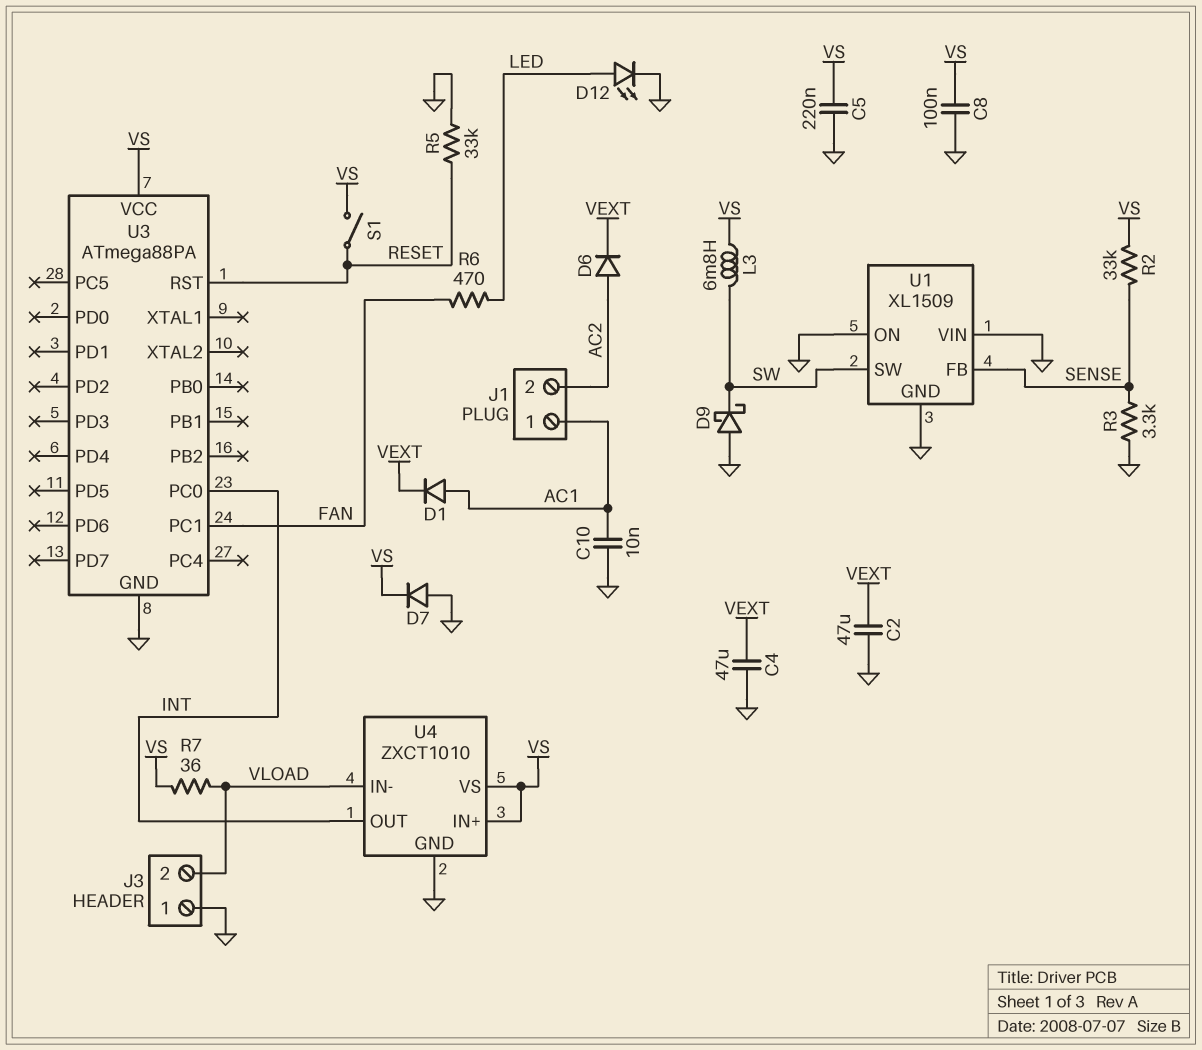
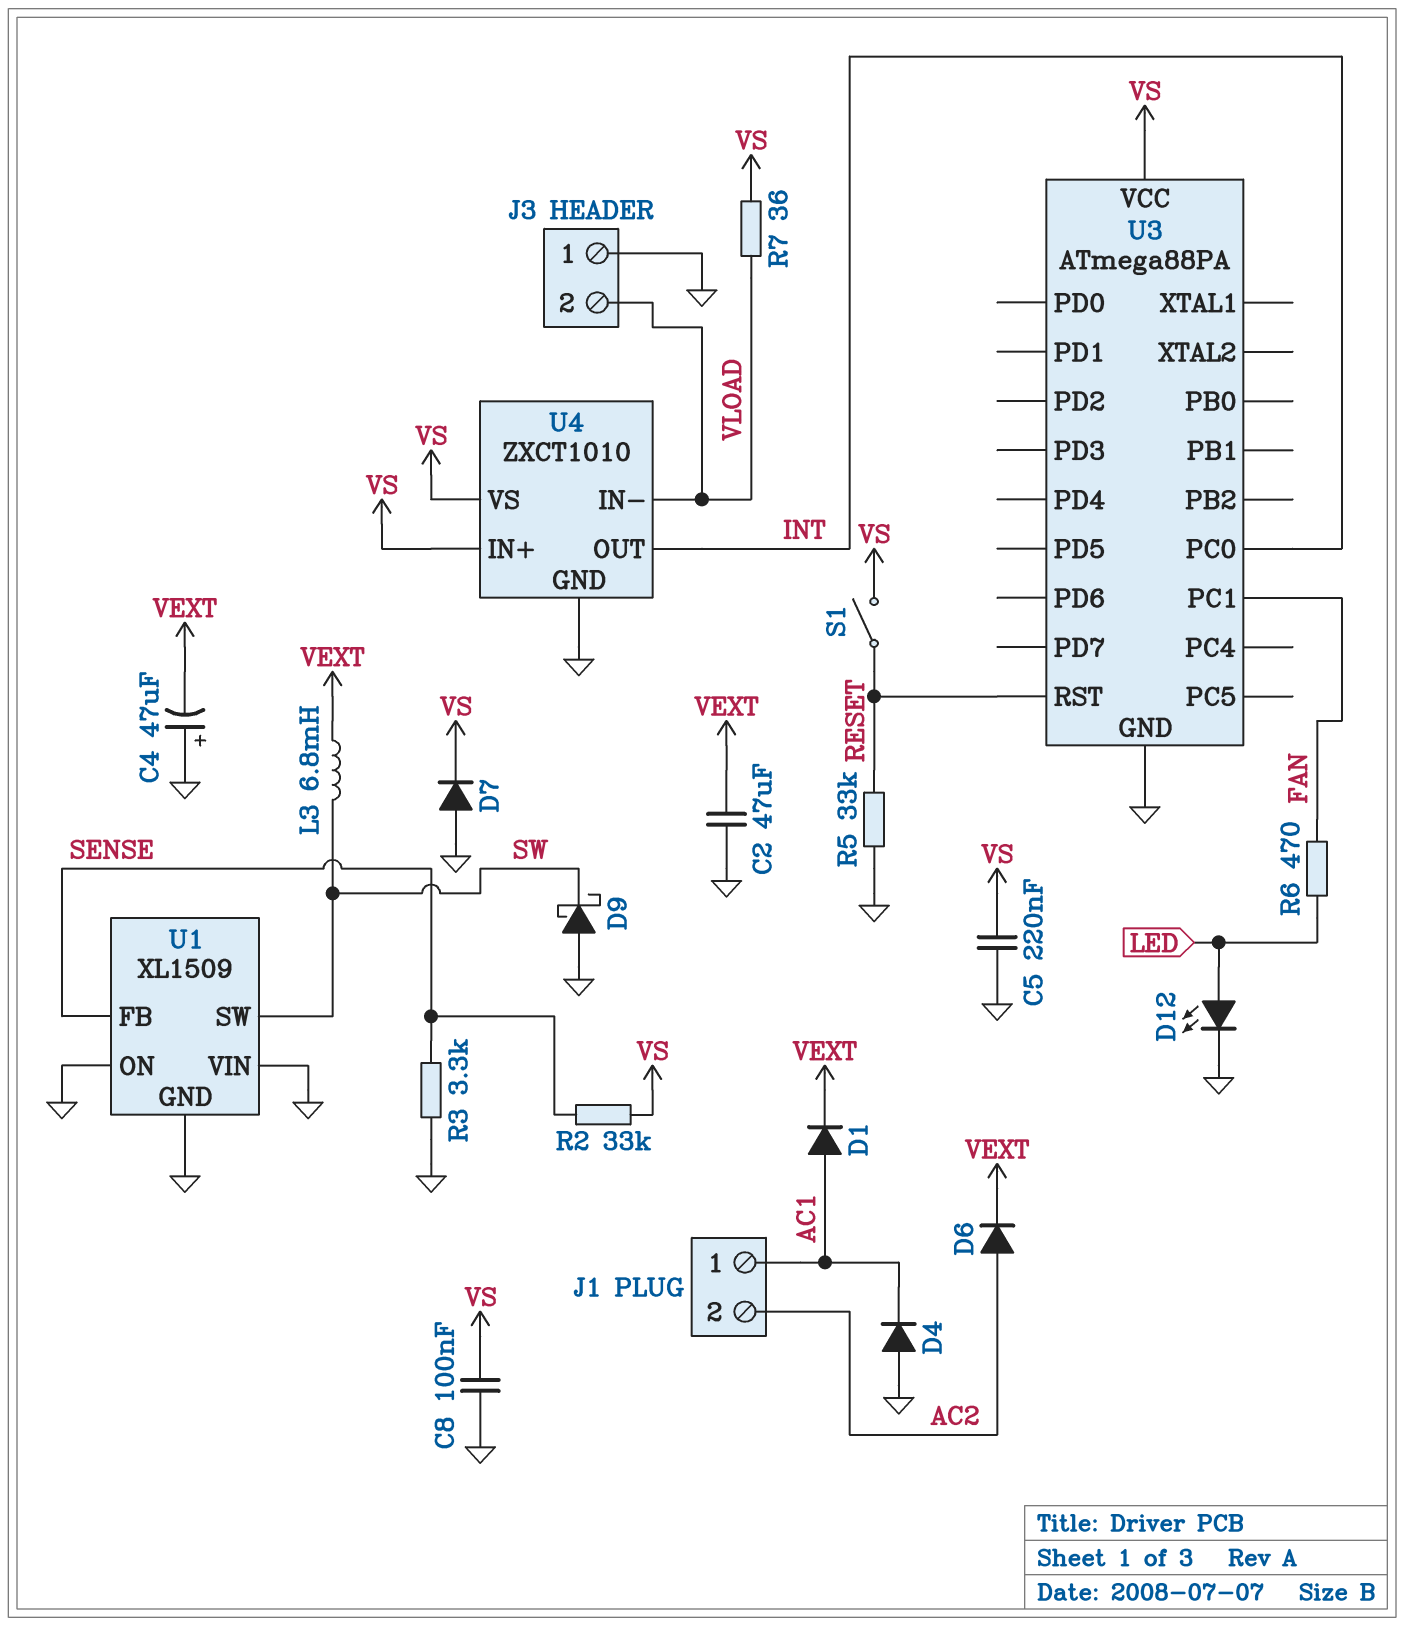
C4: 47uF (GND, VEXT) -> 47uF (plus GND, minus VEXT)
C10: 10nF (AC1, GND) -> none
D4: none -> diode (A GND, K AC1)
L3: 6.8mH (SW, VS) -> 6.8mH (SW, VEXT)

